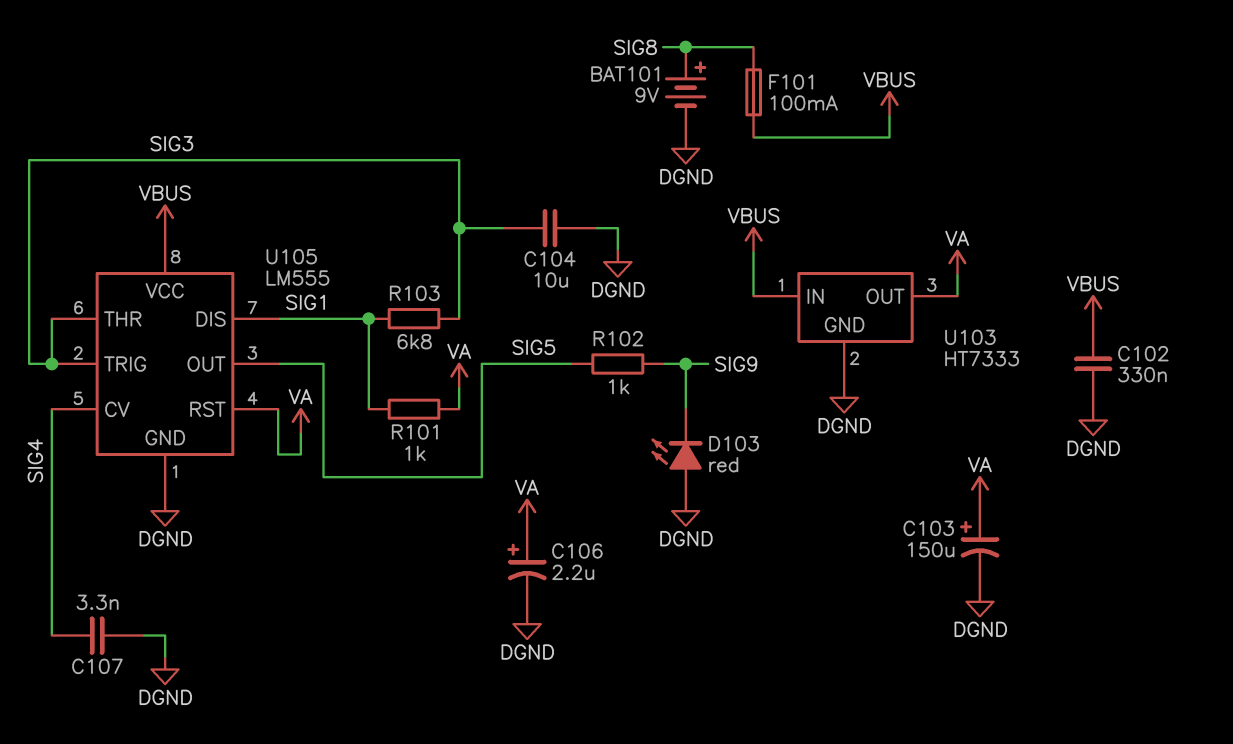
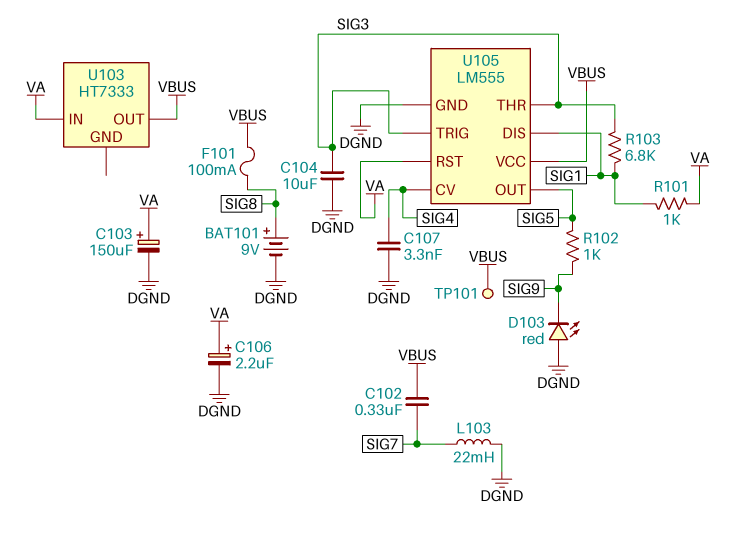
C102: 330nF (DGND, VBUS) -> 330nF (SIG7, VBUS)
L103: none -> 22mH (DGND, SIG7)
TP101: none -> test point (VBUS)
U103 pin GND: DGND -> none
U103 pin IN: VBUS -> VA
U103 pin OUT: VA -> VBUS

